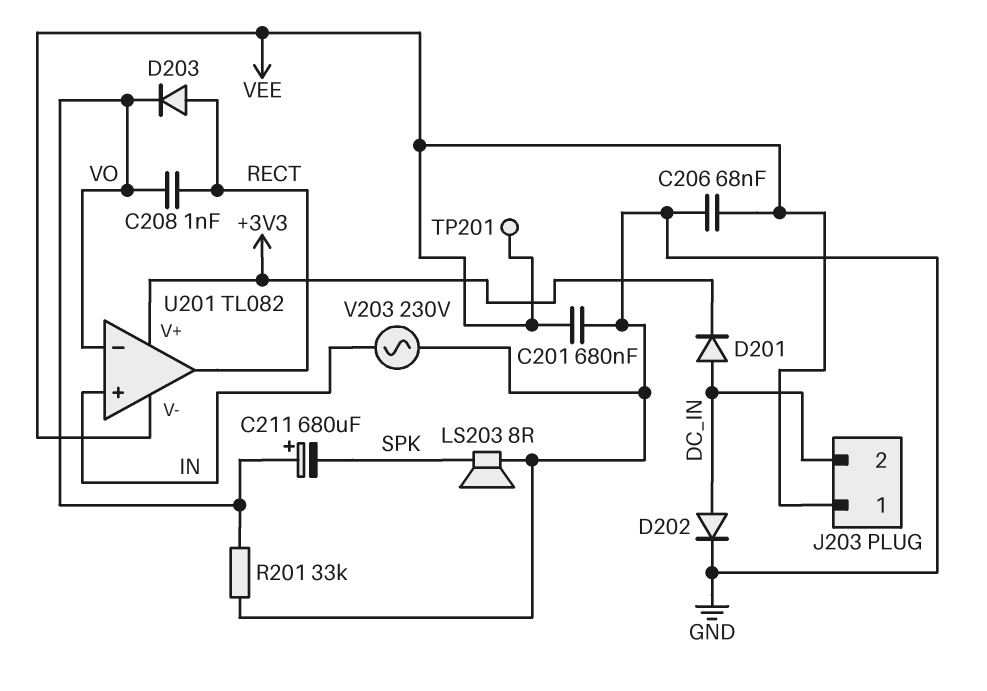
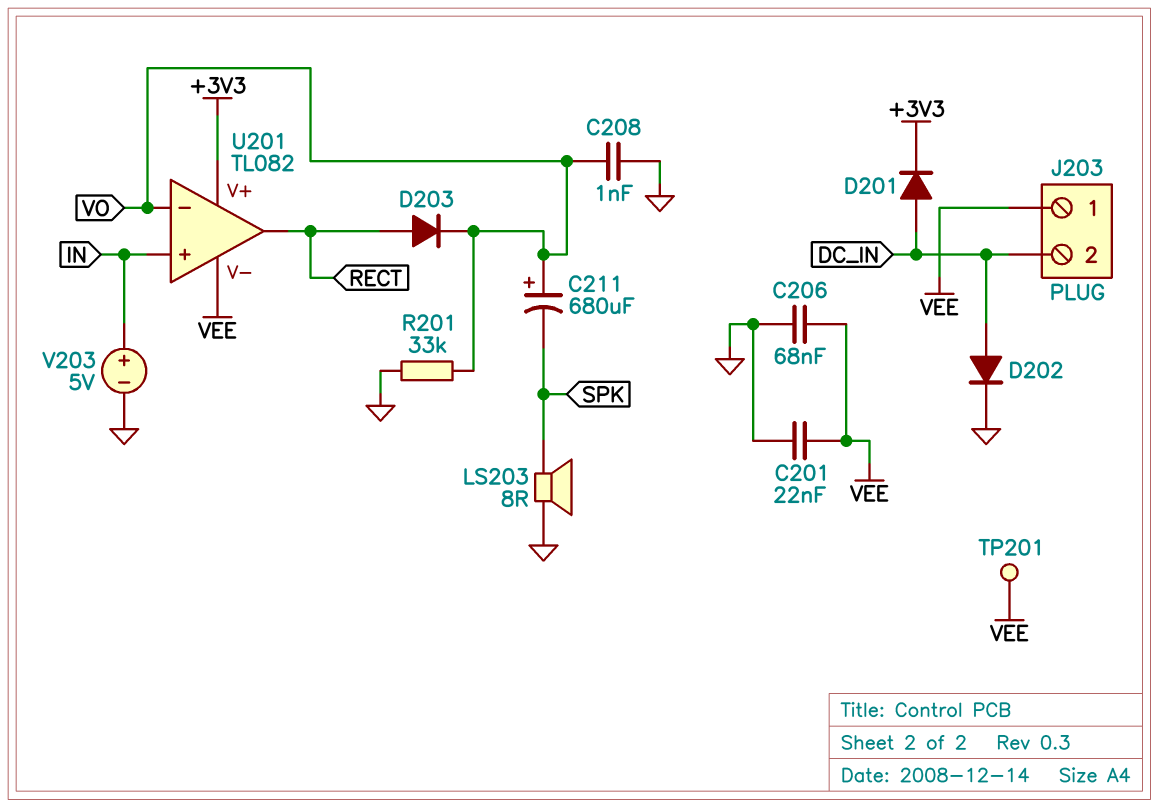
C201: 680nF (GND, VEE) -> 22nF (GND, VEE)
C208: 1nF (RECT, VO) -> 1nF (GND, VO)
V203: AC 230V (GND, IN) -> 5V (plus IN, minus GND)

